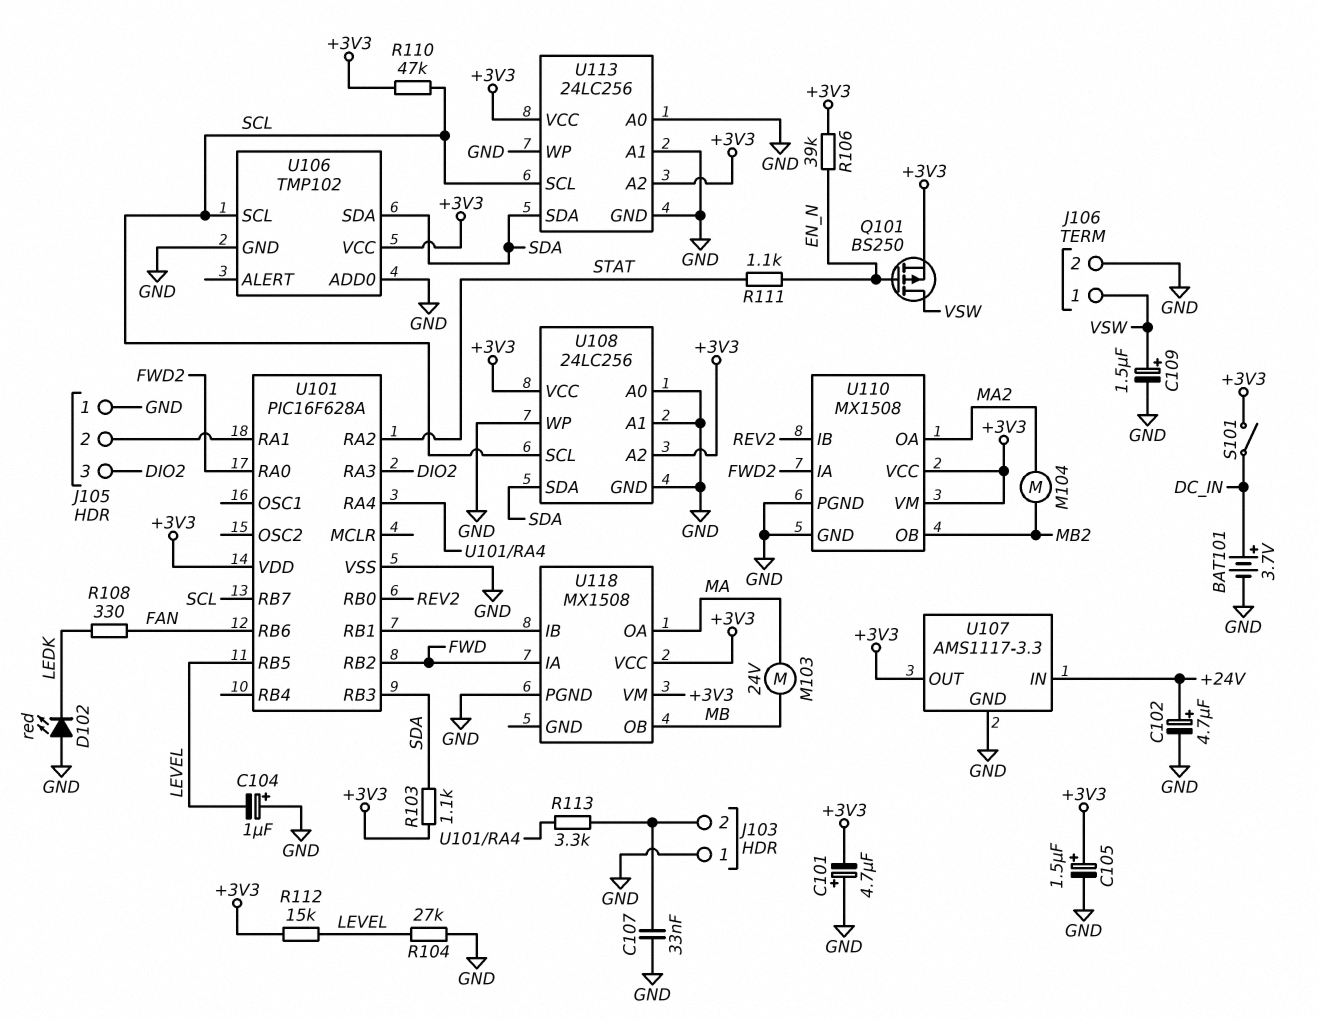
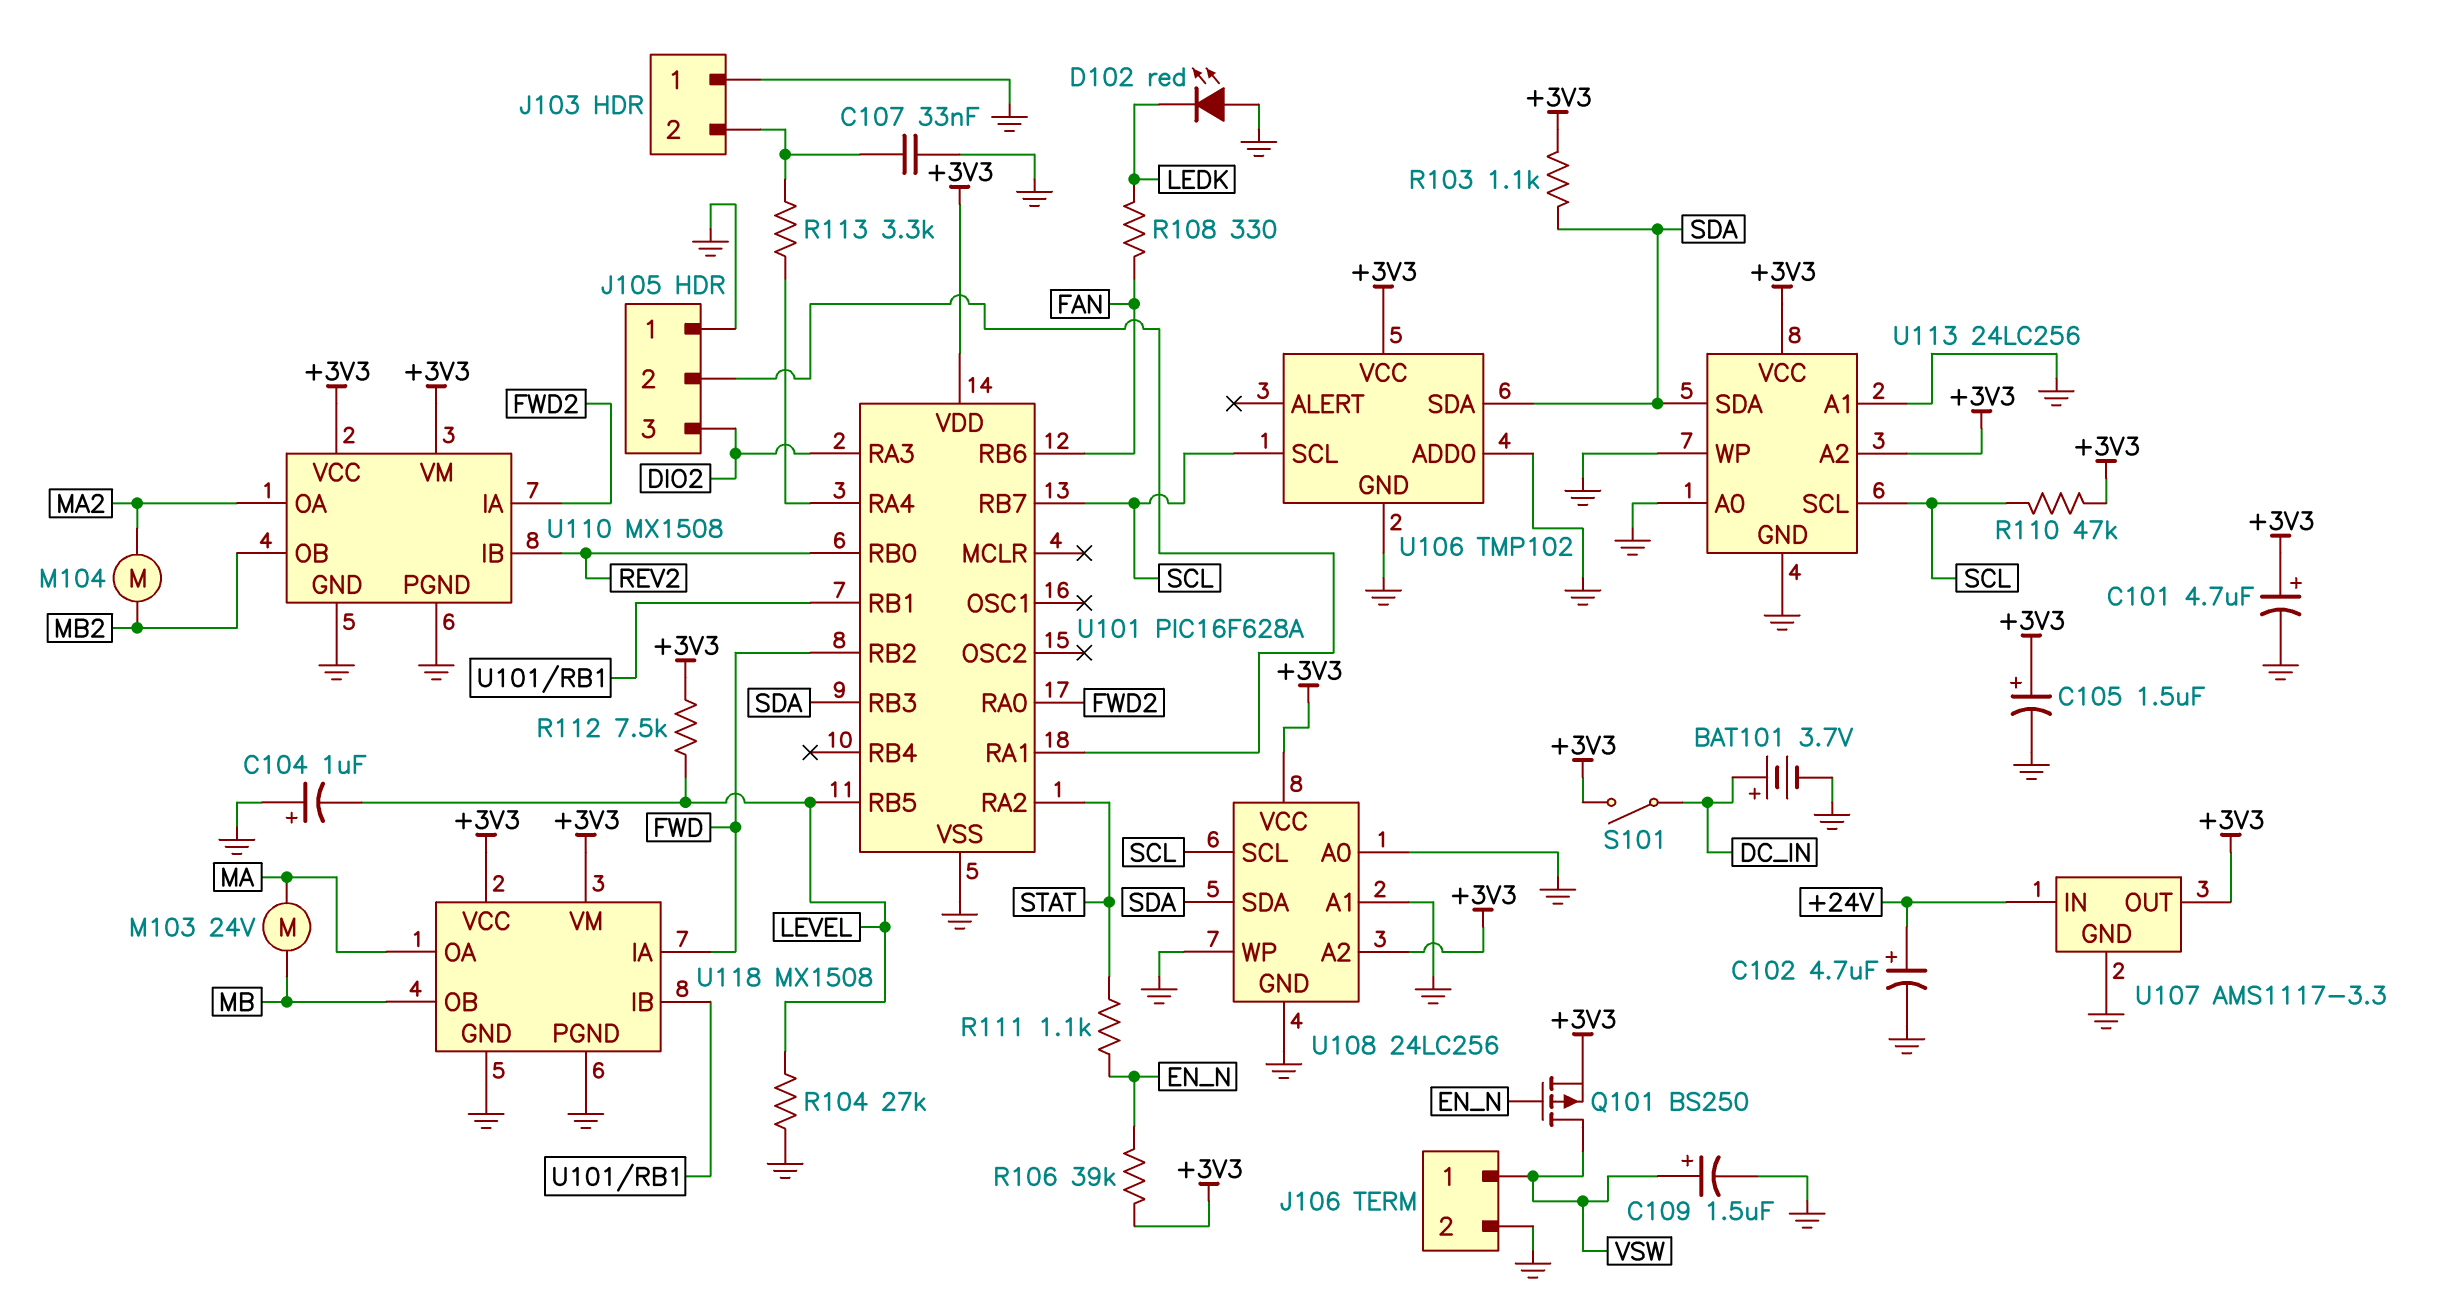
C101: 4.7uF (plus GND, minus +3V3) -> 4.7uF (plus +3V3, minus GND)
R112: 15k (+3V3, LEVEL) -> 7.5k (+3V3, LEVEL)
U118 pin GND: none -> GND

